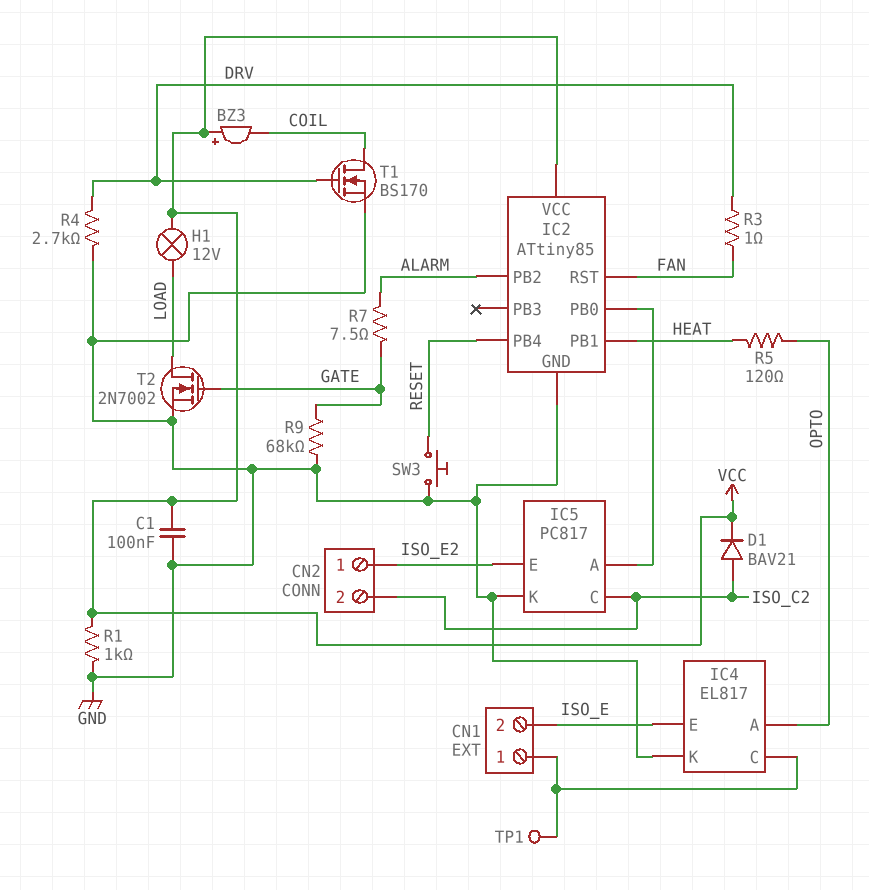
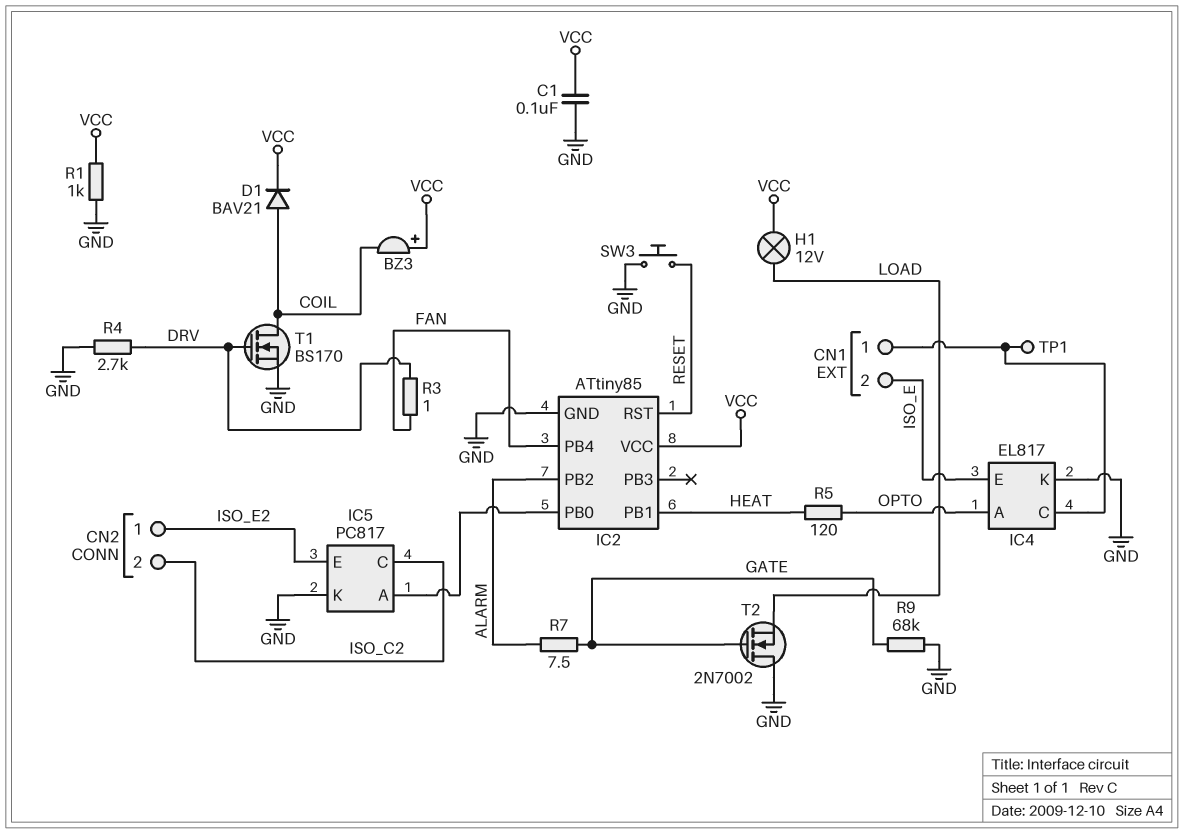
D1: diode BAV21 (A ISO_C2, K VCC) -> diode BAV21 (A COIL, K VCC)
IC2 pin PB4: RESET -> FAN
IC2 pin RST: FAN -> RESET
T2: NMOS 2N7002 (G GATE, D LOAD, S GND) -> NMOS 2N7002 (G GATE, D GND, S LOAD)

